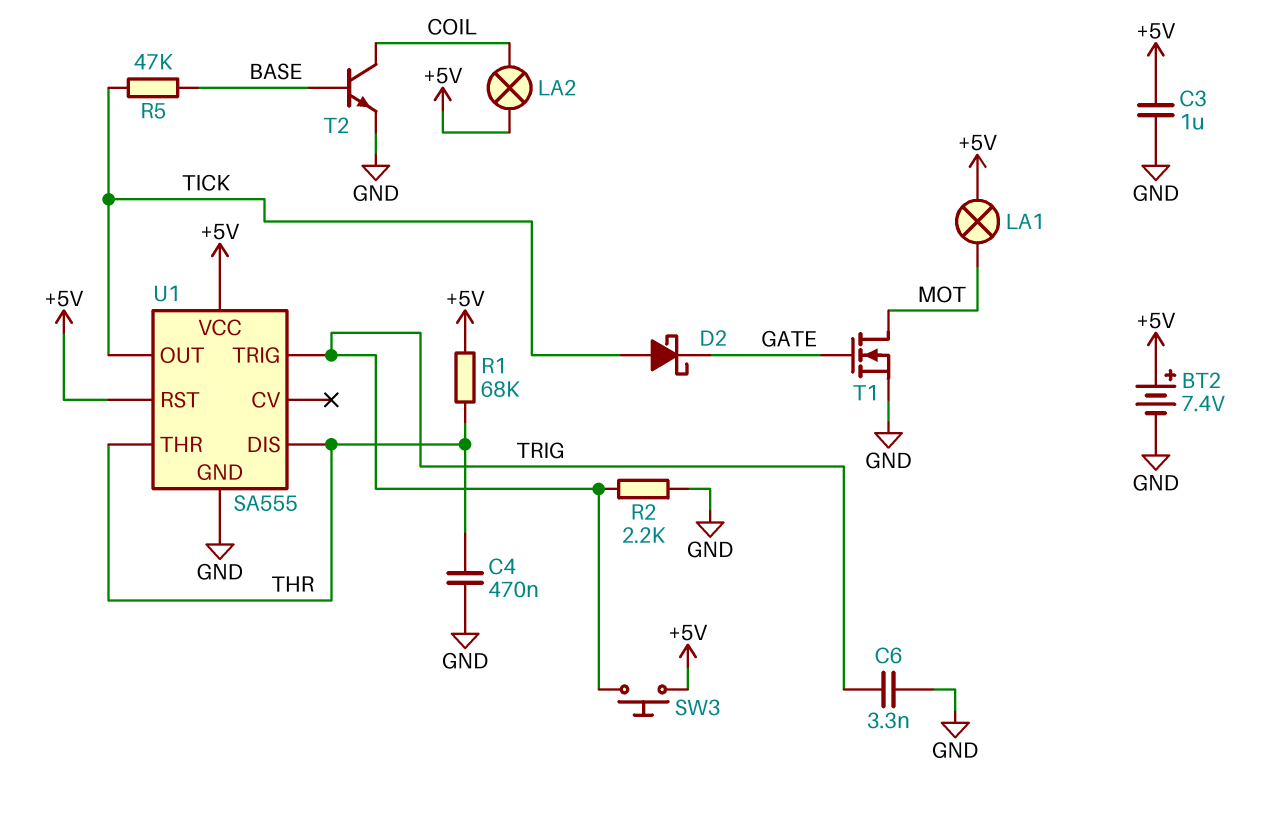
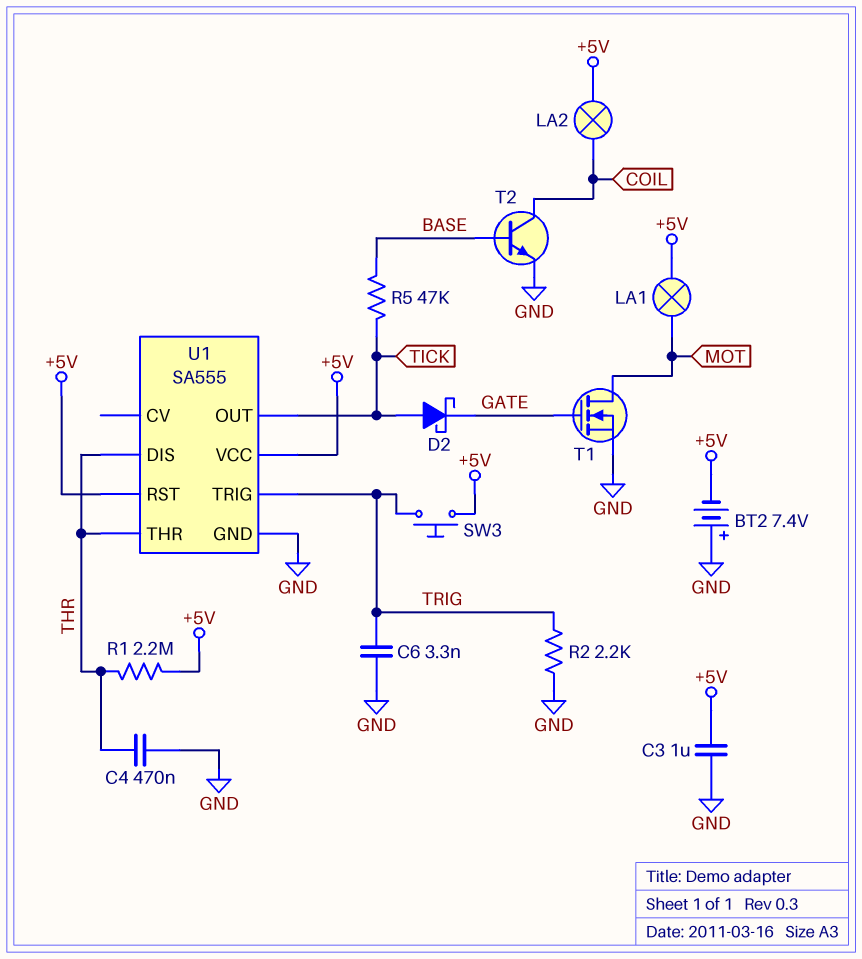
BT2: 7.4V (plus +5V, minus GND) -> 7.4V (plus GND, minus +5V)
R1: 68k (+5V, THR) -> 2.2M (+5V, THR)

